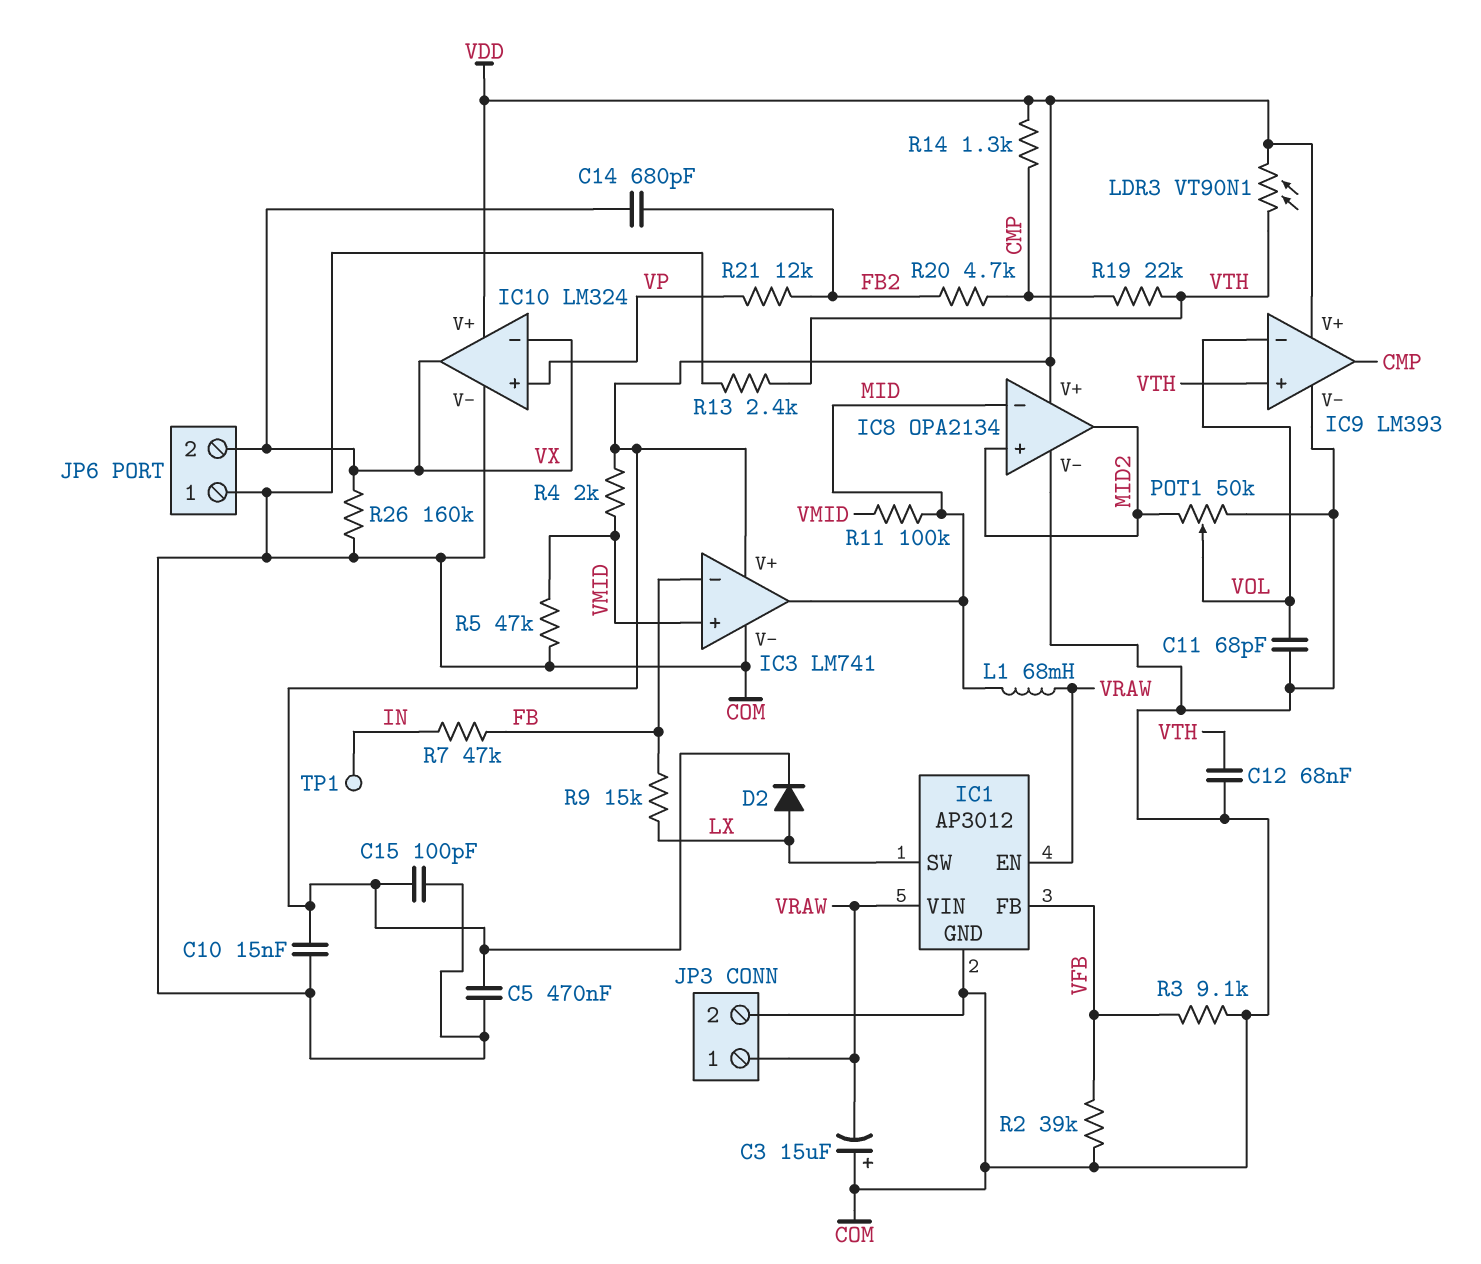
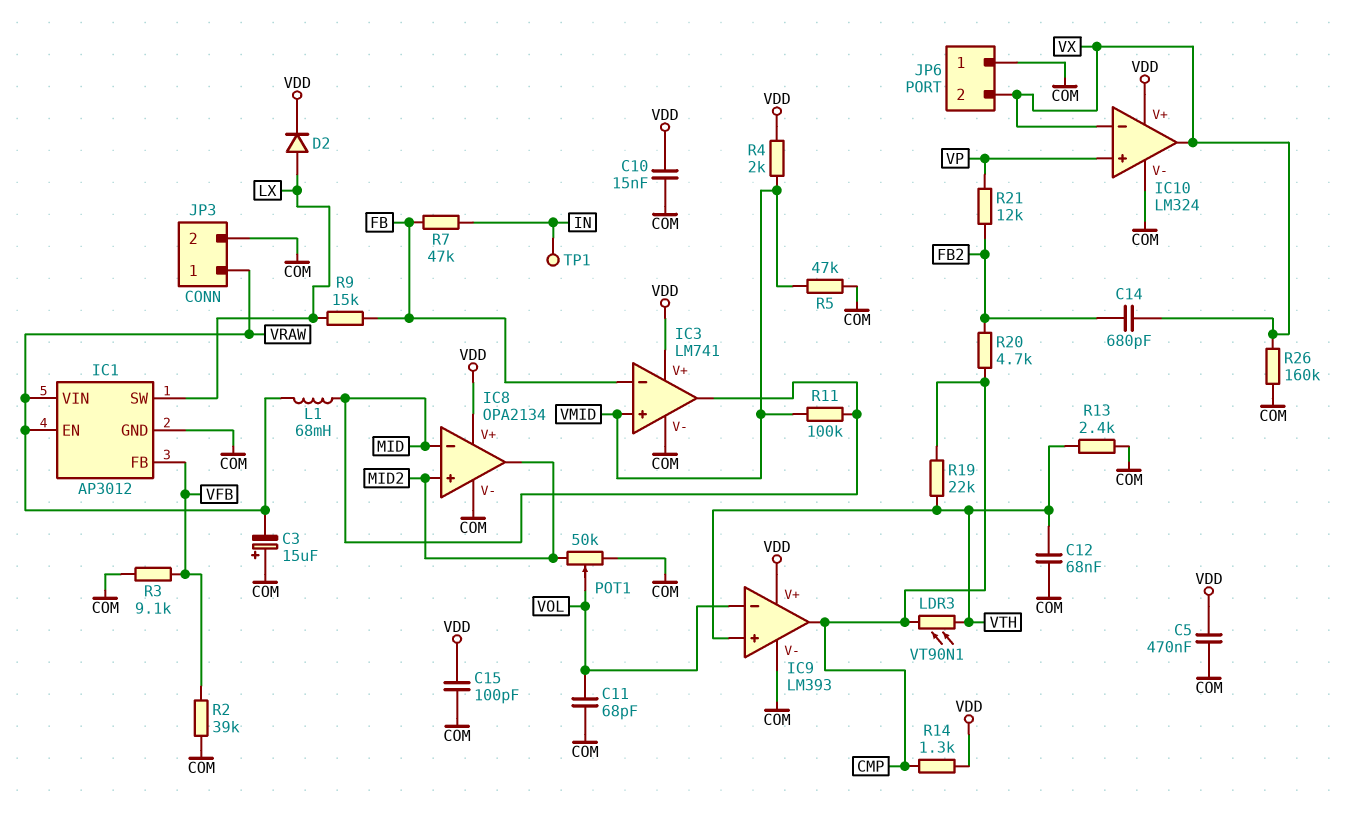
LDR3: VT90N1 (VDD, VTH) -> VT90N1 (CMP, VTH)

